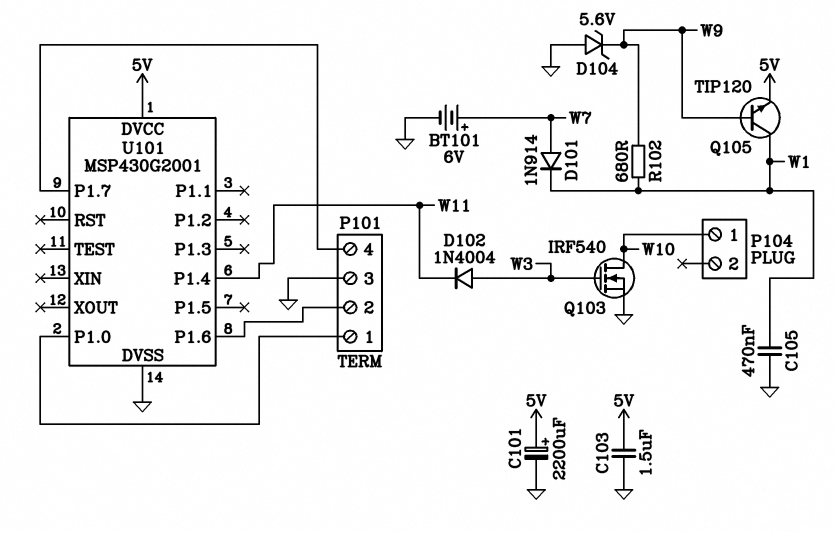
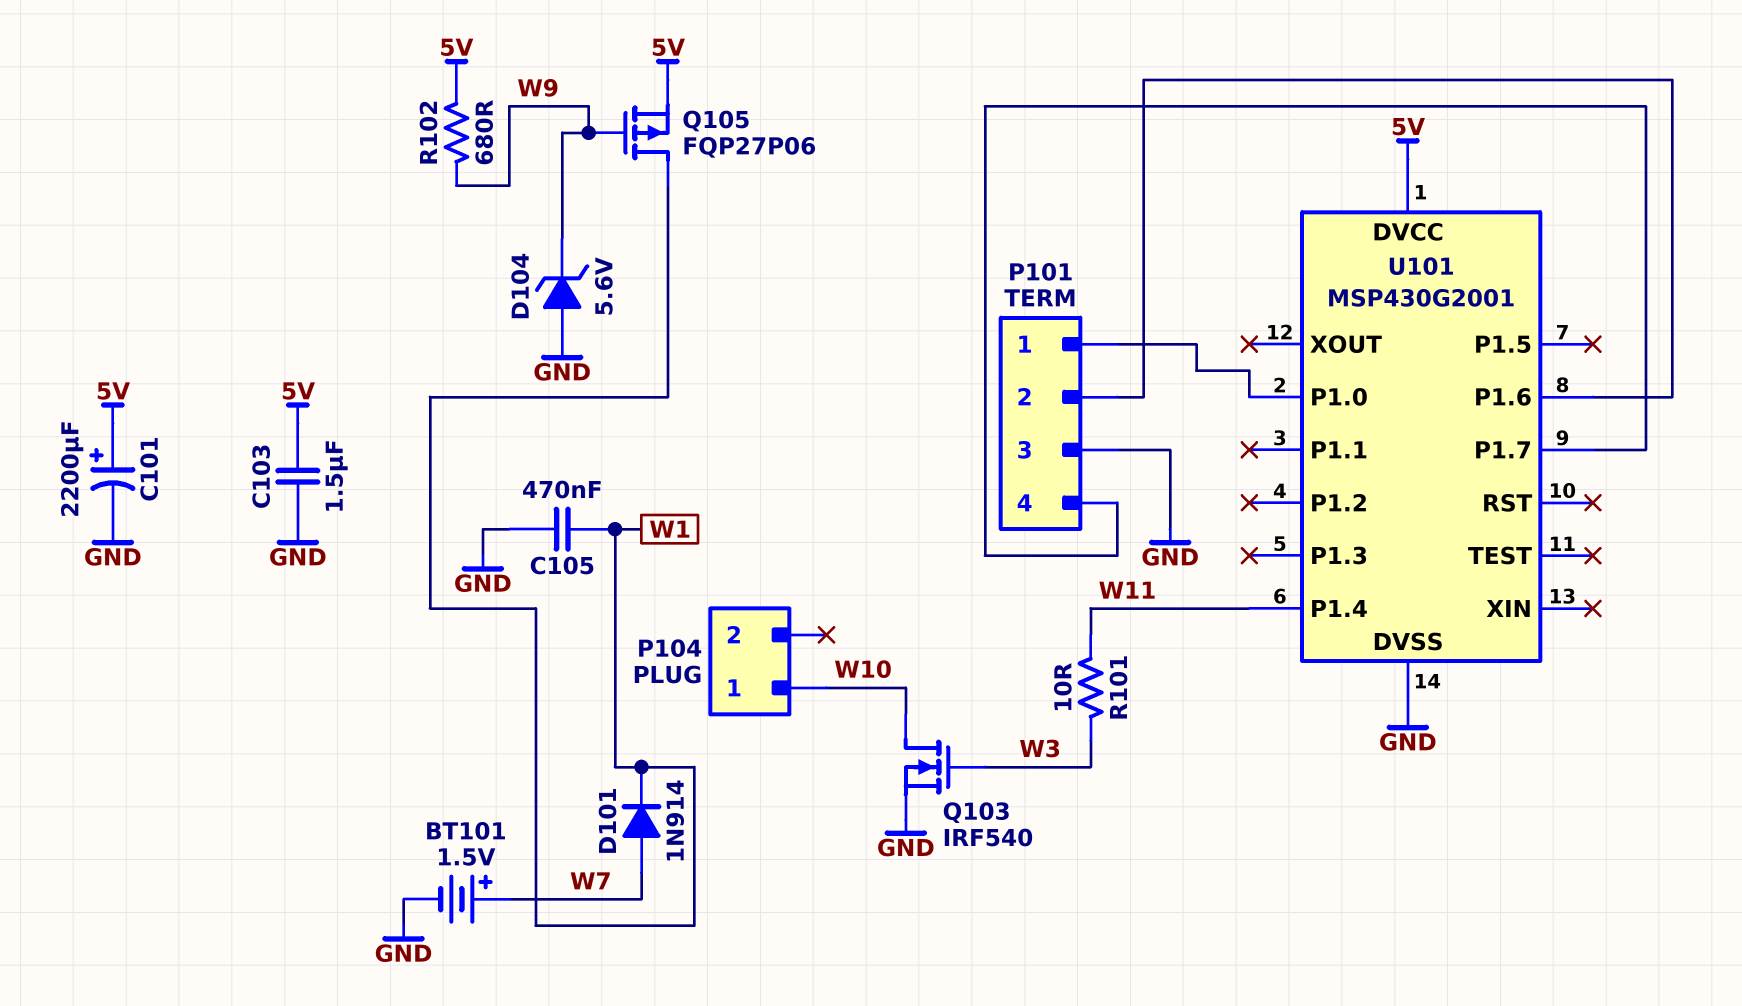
BT101: 6V (plus W7, minus GND) -> 1.5V (plus W7, minus GND)
D102: diode 1N4004 (A W3, K W11) -> none
Q105: NPN TIP120 (B W9, C W1, E 5V) -> PMOS FQP27P06 (G W9, D W1, S 5V)
R101: none -> 10 (W3, W11)
R102: 680 (W1, W9) -> 680 (5V, W9)

